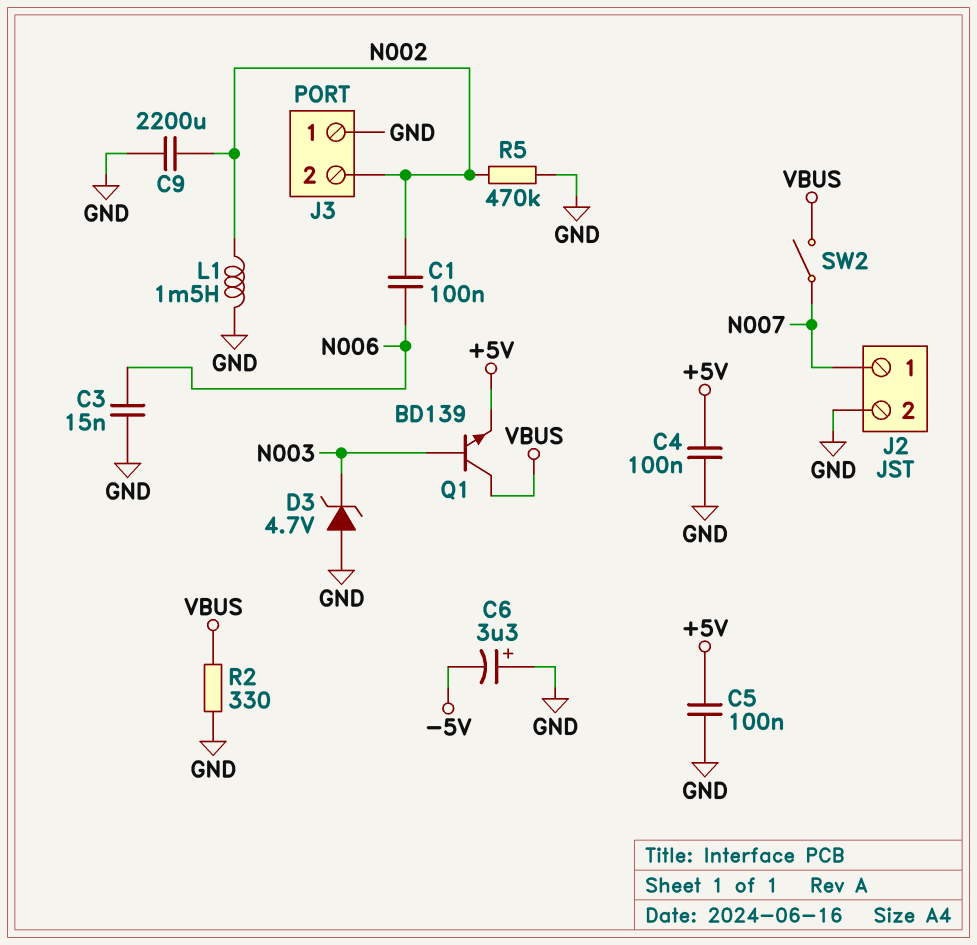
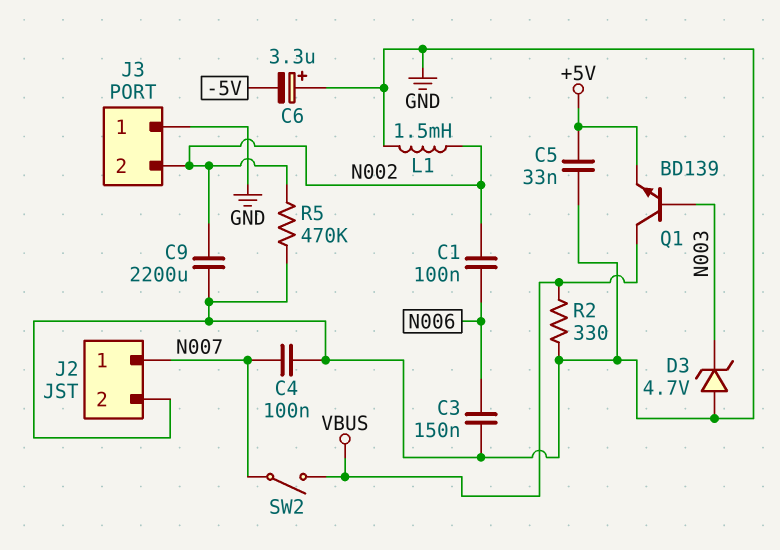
C3: 15nF (GND, N006) -> 150nF (GND, N006)
C4: 100nF (+5V, GND) -> 100nF (GND, N007)
C5: 100nF (+5V, GND) -> 33nF (+5V, GND)

